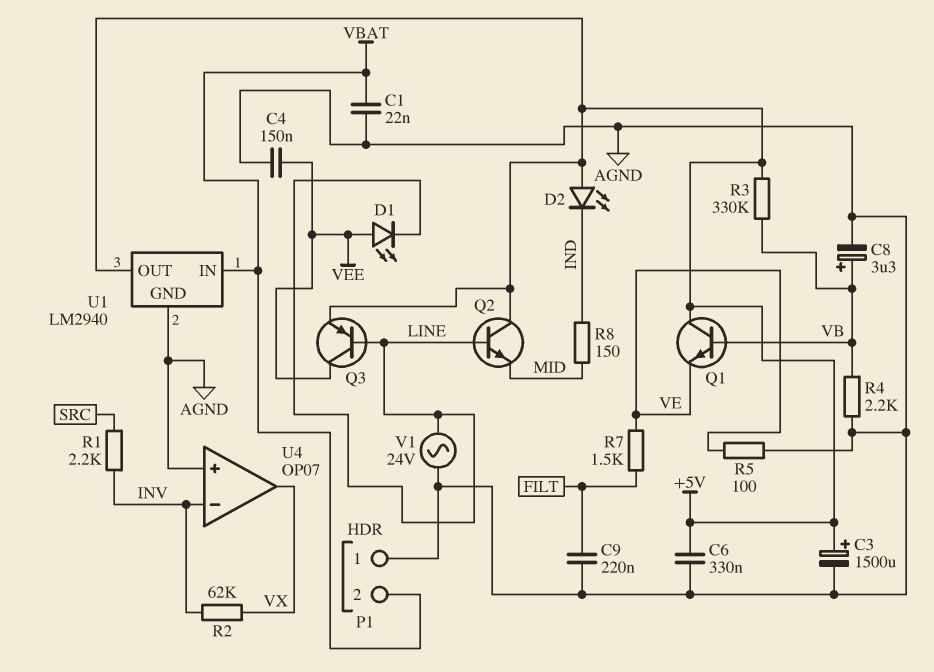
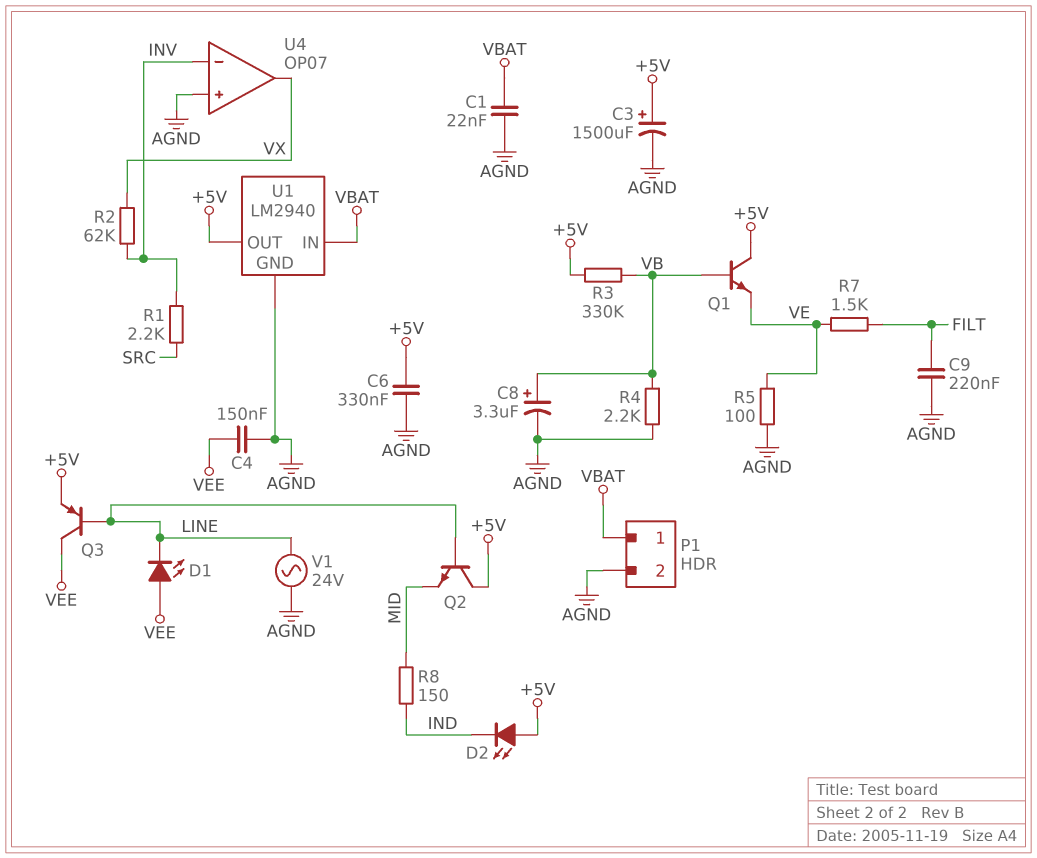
P1 pin 1: AGND -> VBAT
P1 pin 2: VBAT -> AGND

